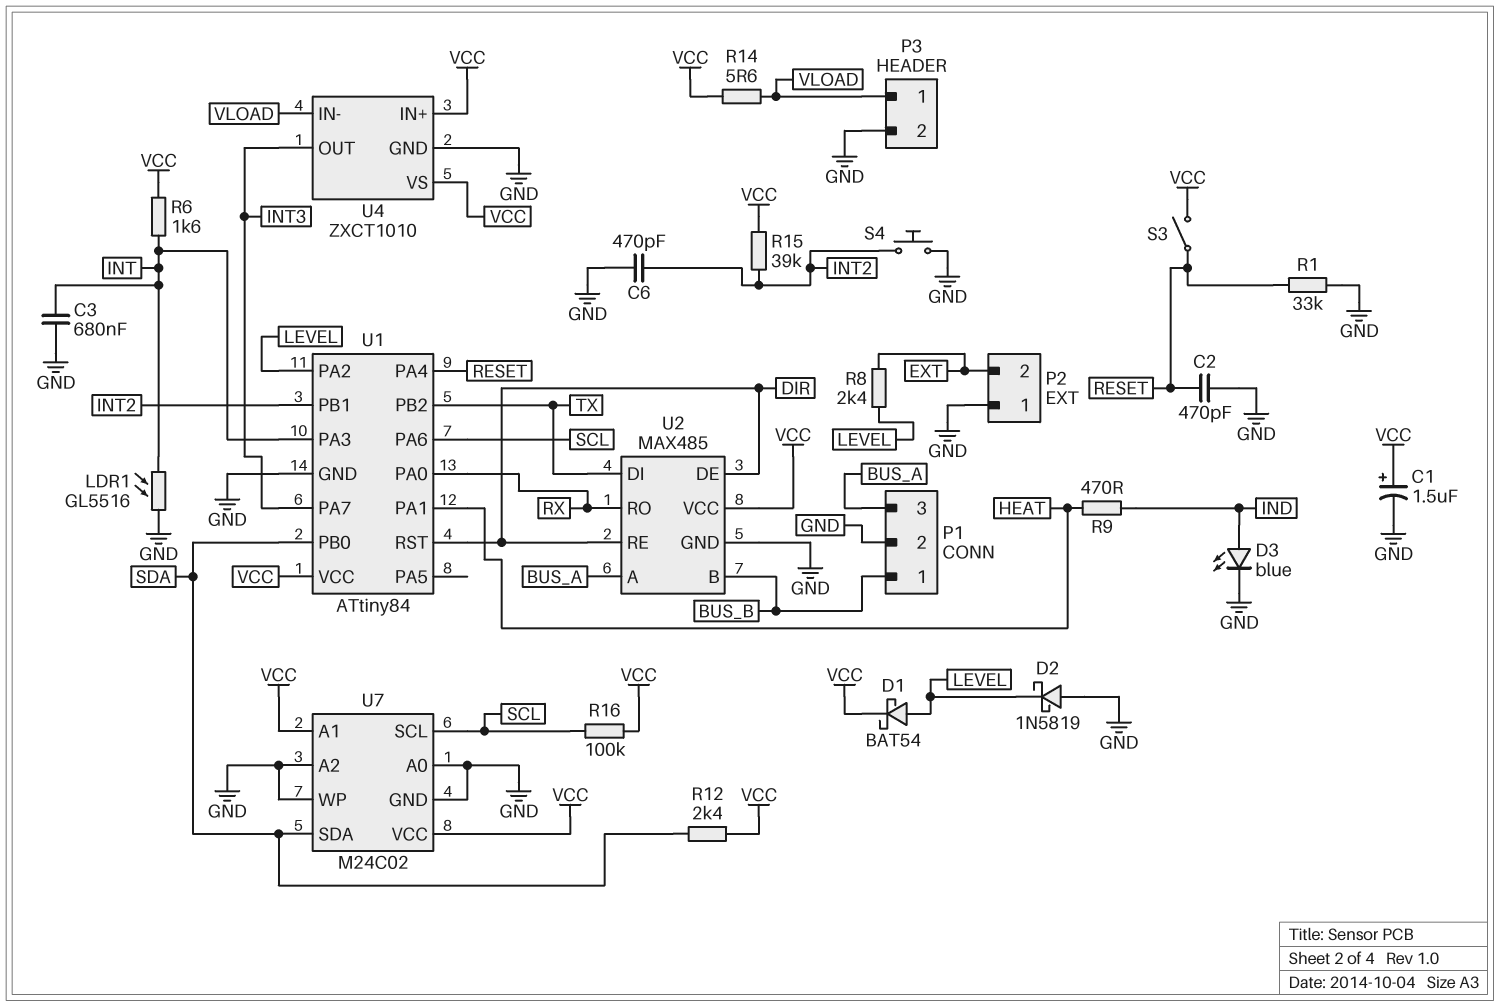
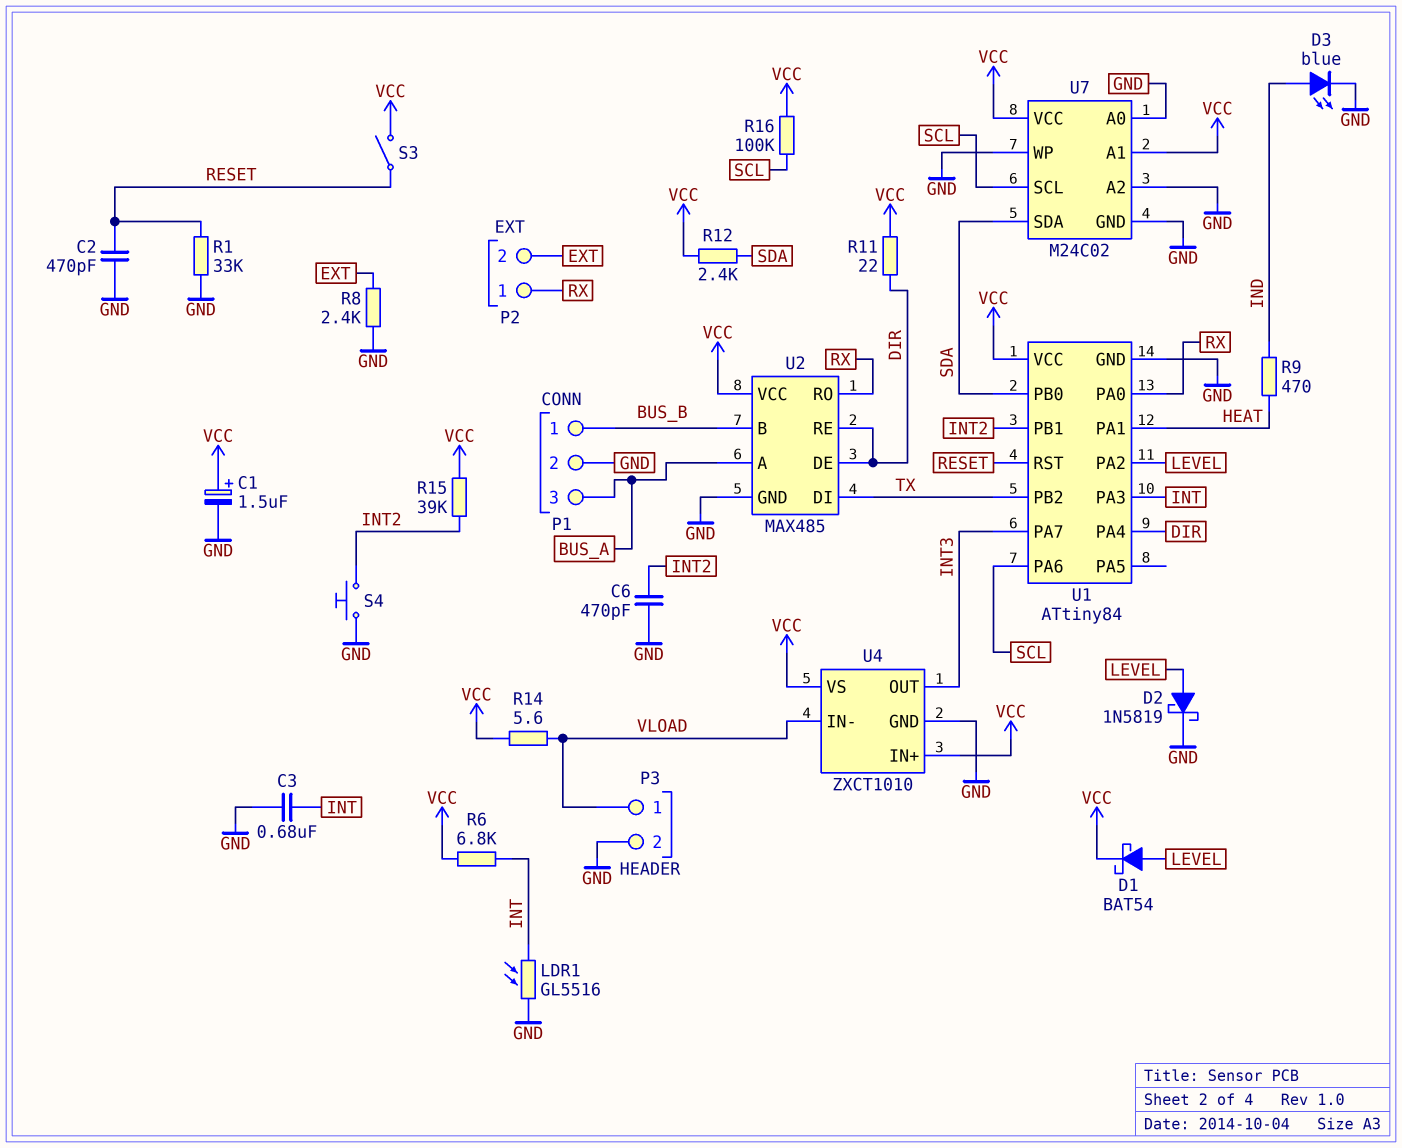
D2: schottky 1N5819 (A GND, K LEVEL) -> schottky 1N5819 (A LEVEL, K GND)
P2 pin 1: GND -> RX
R6: 1.6k (INT, VCC) -> 6.8k (INT, VCC)
R8: 2.4k (EXT, LEVEL) -> 2.4k (EXT, GND)
R11: none -> 22 (DIR, VCC)
U1 pin PA4: RESET -> DIR
U1 pin RST: DIR -> RESET

